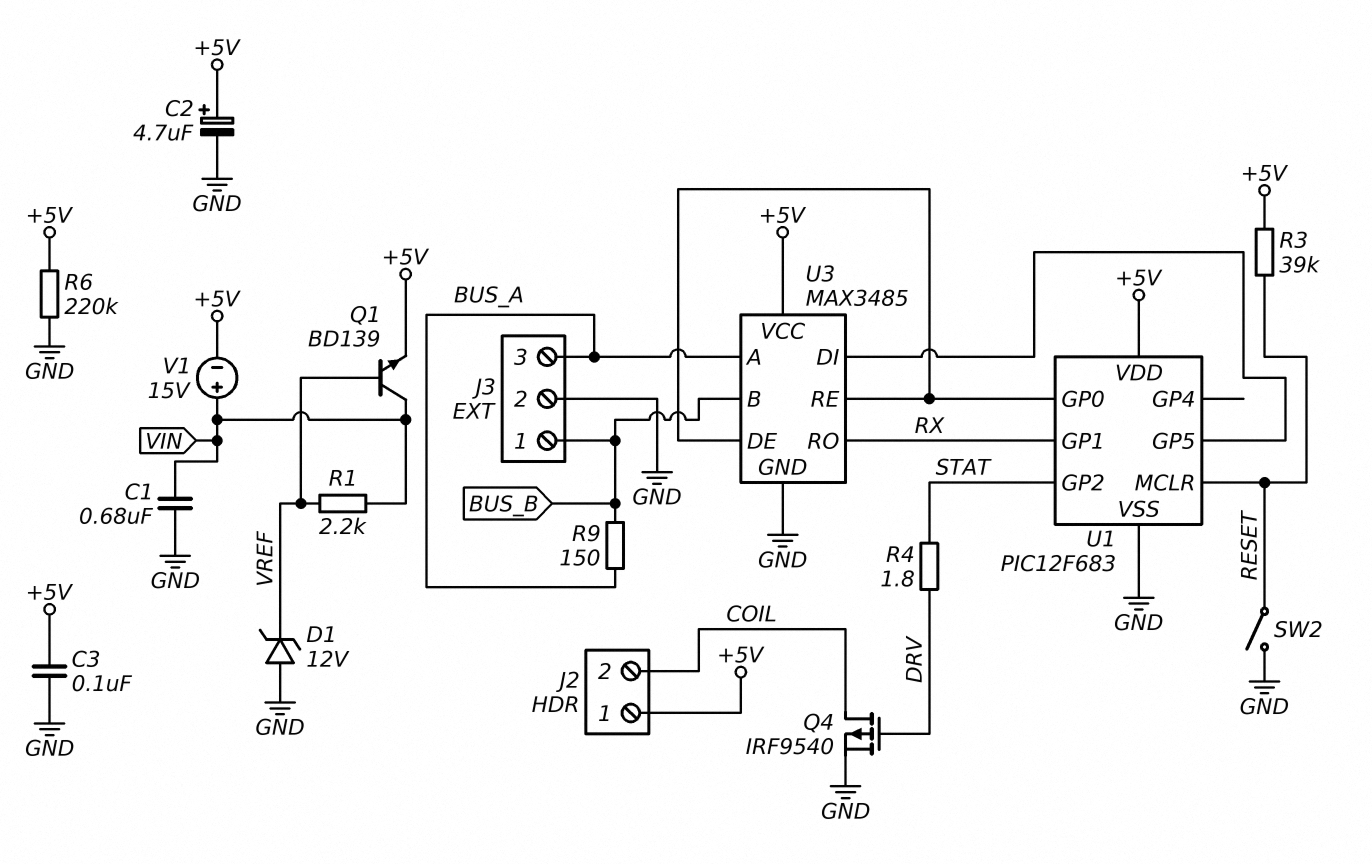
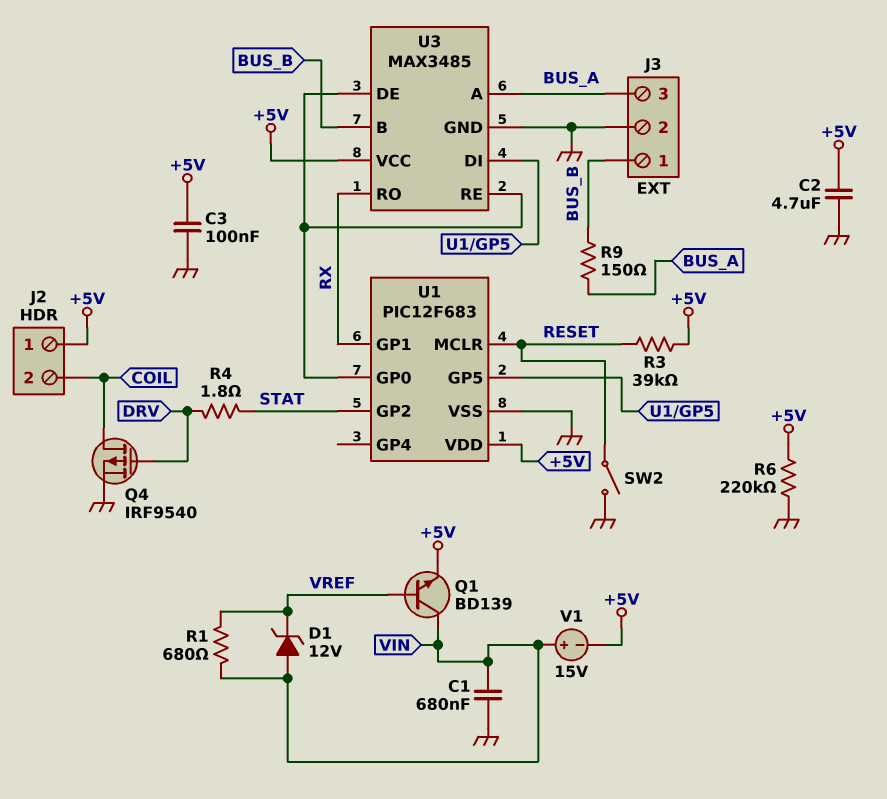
C2: 4.7uF (plus +5V, minus GND) -> 4.7uF (+5V, GND)
D1: zener 12V (A GND, K VREF) -> zener 12V (A VIN, K VREF)
R1: 2.2k (VIN, VREF) -> 680 (VIN, VREF)

